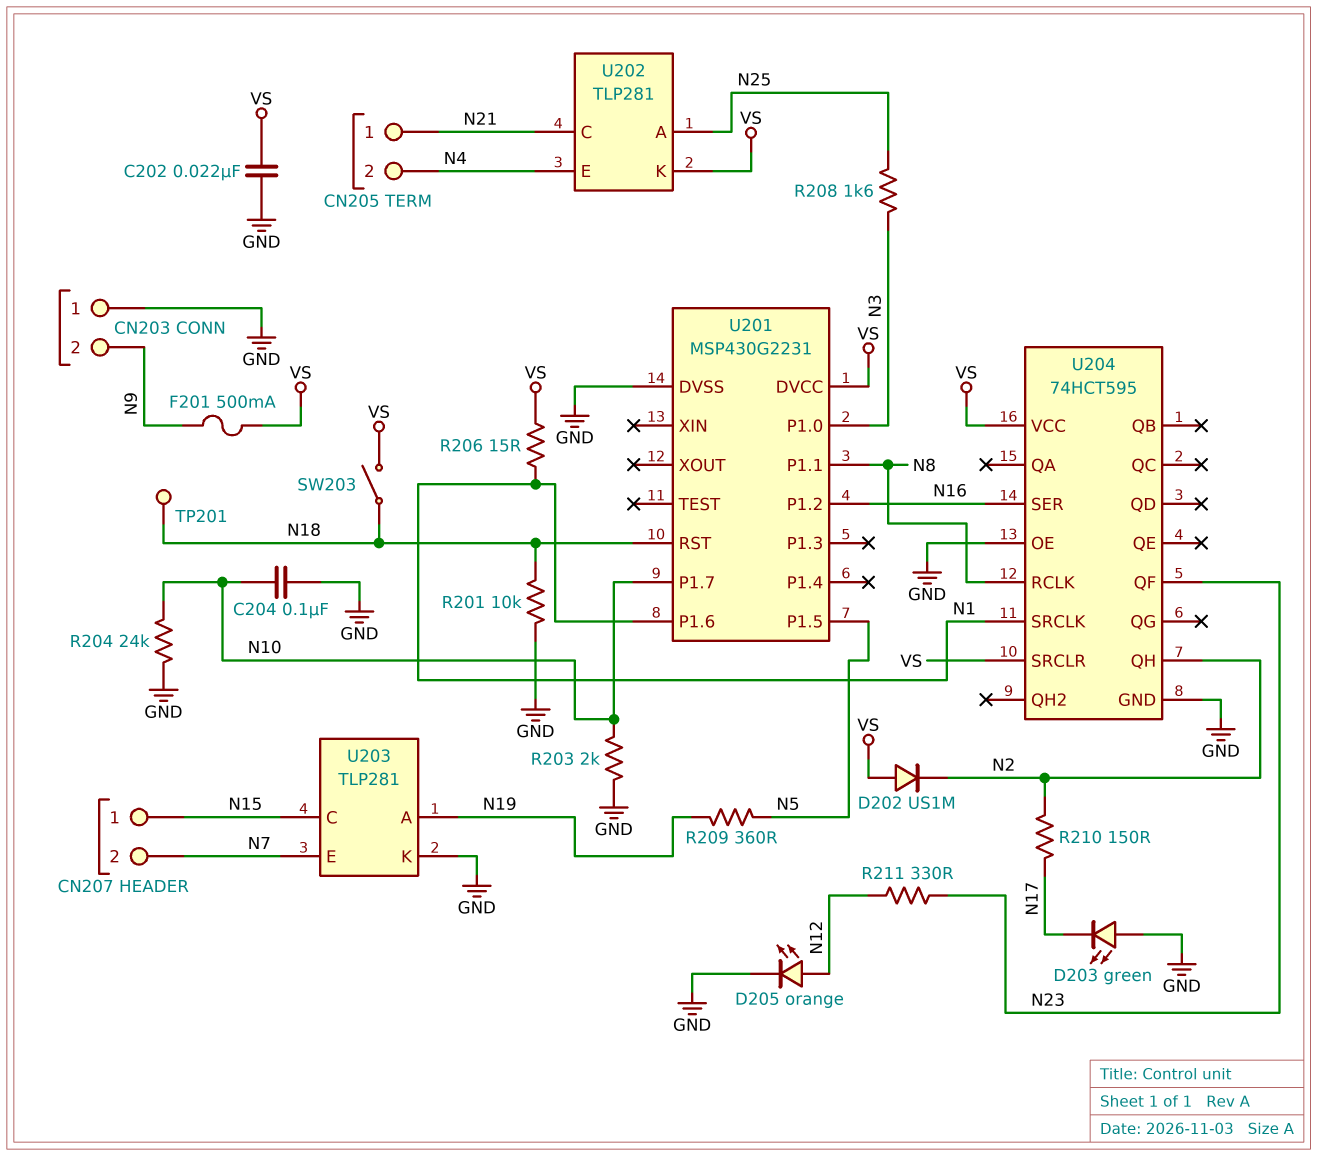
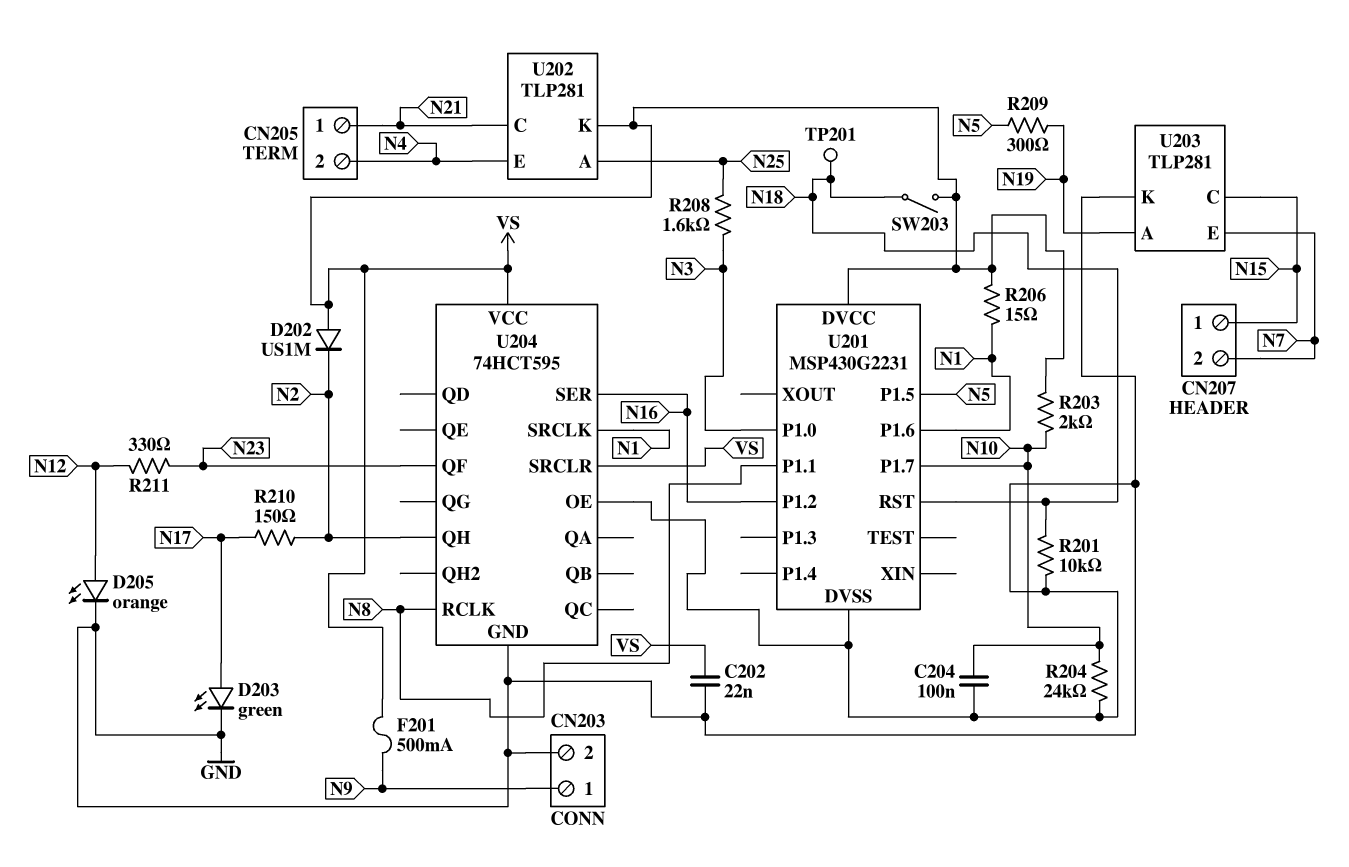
CN203 pin 1: GND -> N9
CN203 pin 2: N9 -> GND
D203: LED green (A GND, K N17) -> LED green (A N17, K GND)
R203: 2k (GND, N10) -> 2k (N10, VS)
R209: 360 (N5, N19) -> 300 (N5, N19)

